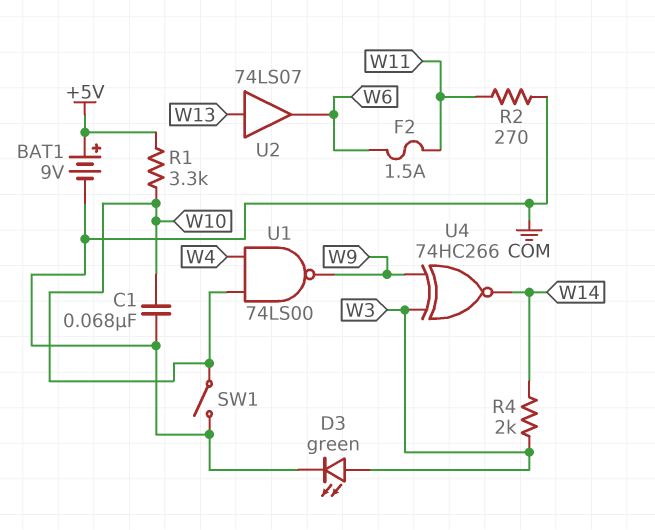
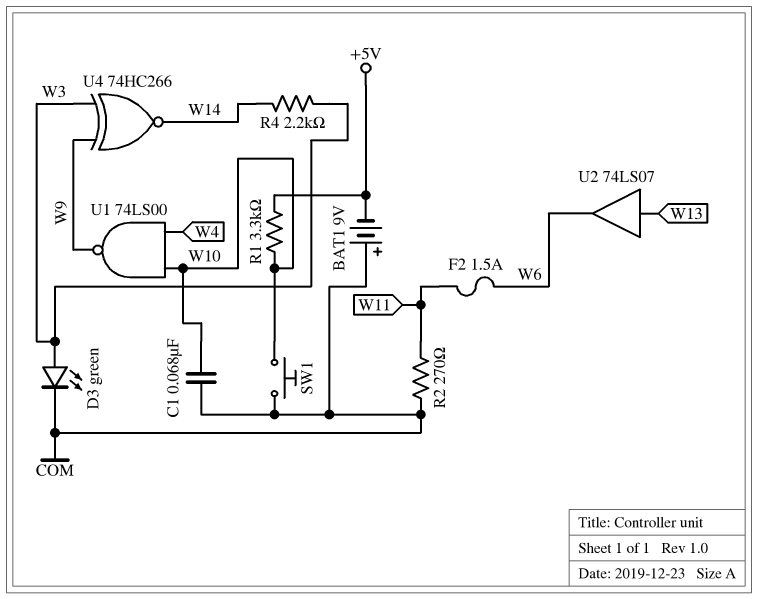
BAT1: 9V (plus +5V, minus COM) -> 9V (plus COM, minus +5V)
R4: 2k (W3, W14) -> 2.2k (W3, W14)
SW1: switch (COM, W10) -> button (COM, W10)

